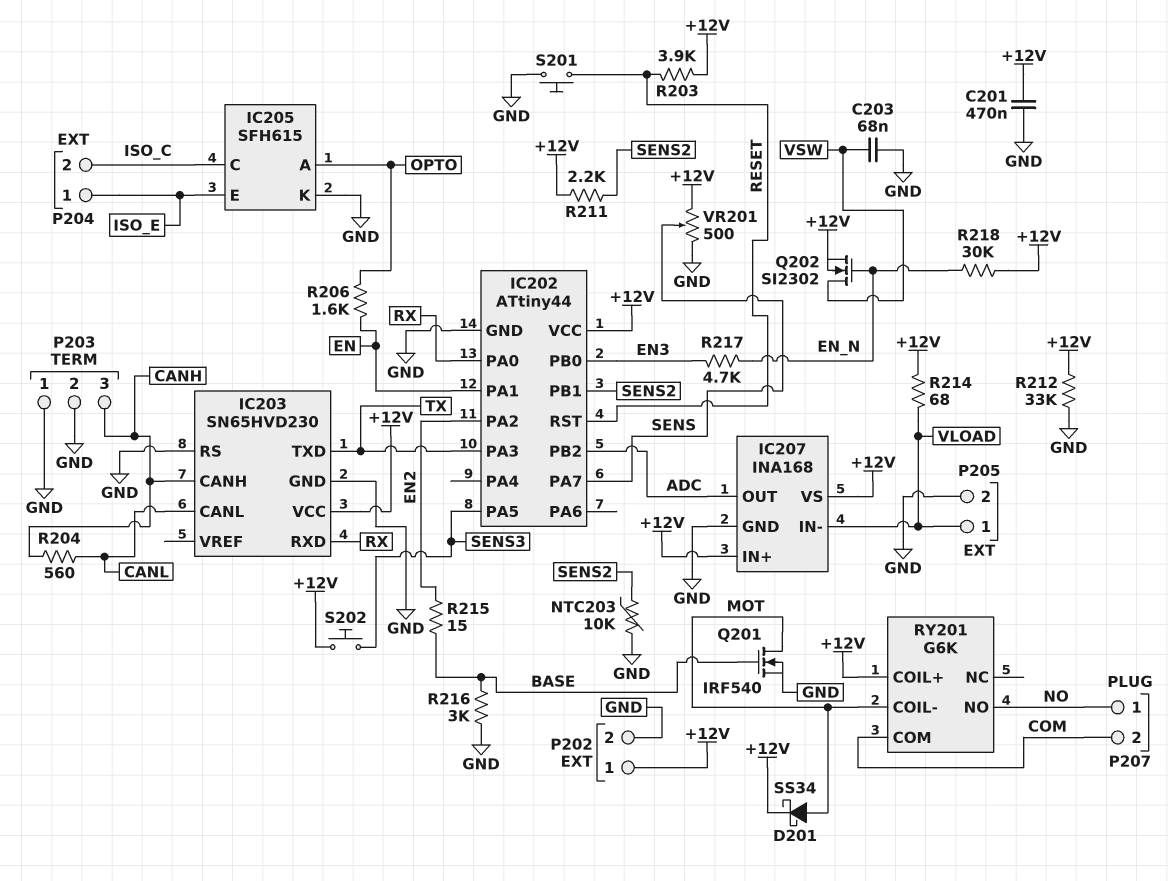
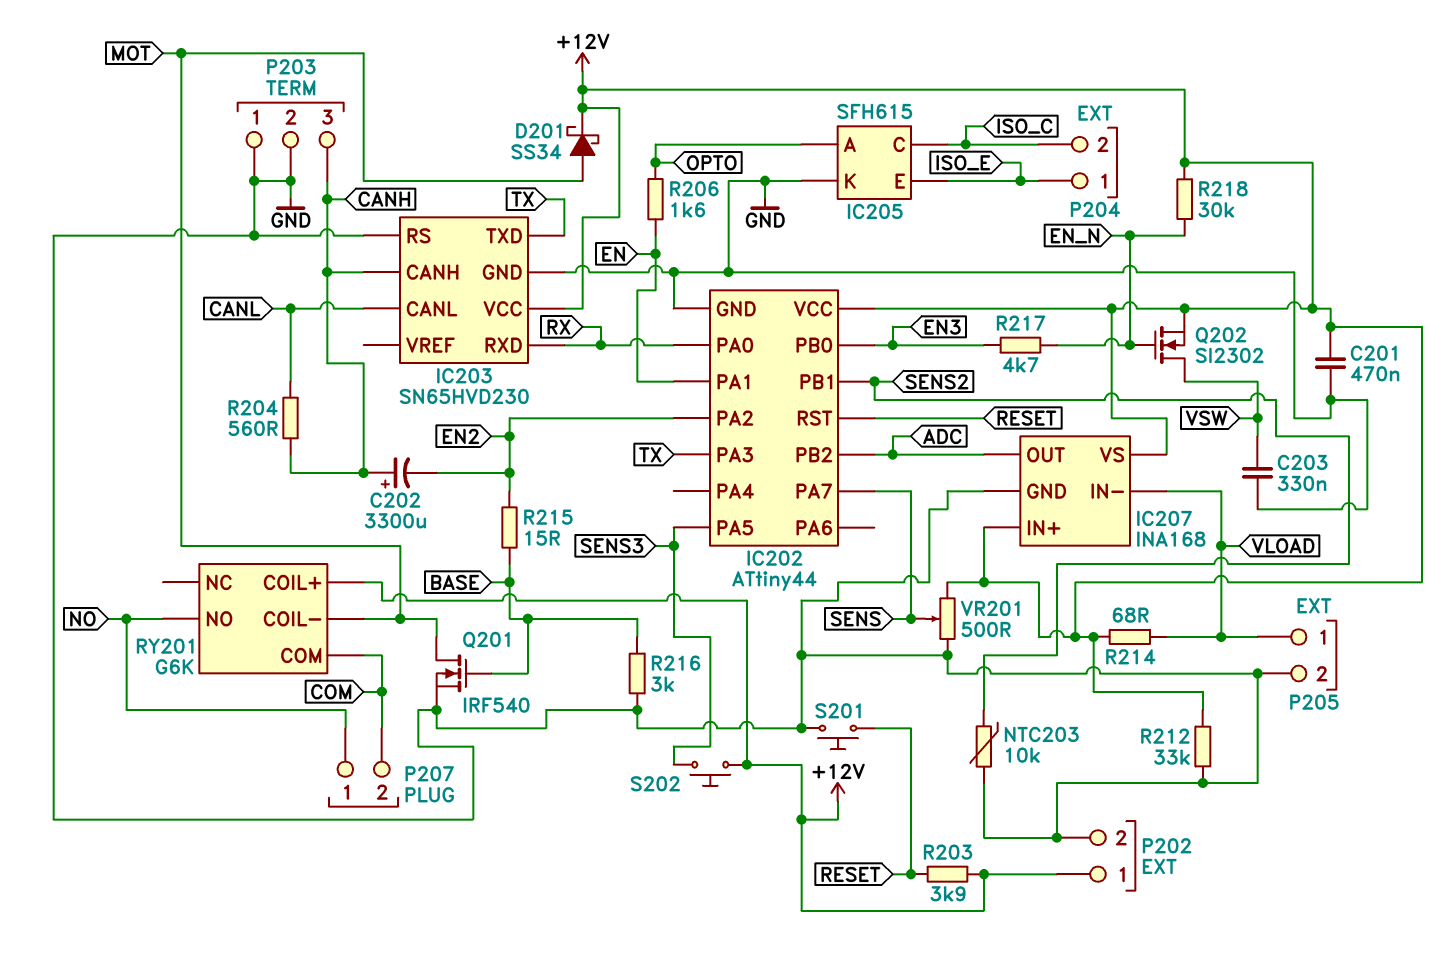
C202: none -> 3300uF (plus CANH, minus EN2)
C203: 68nF (GND, VSW) -> 330nF (GND, VSW)
R211: 2.2k (+12V, SENS2) -> none

